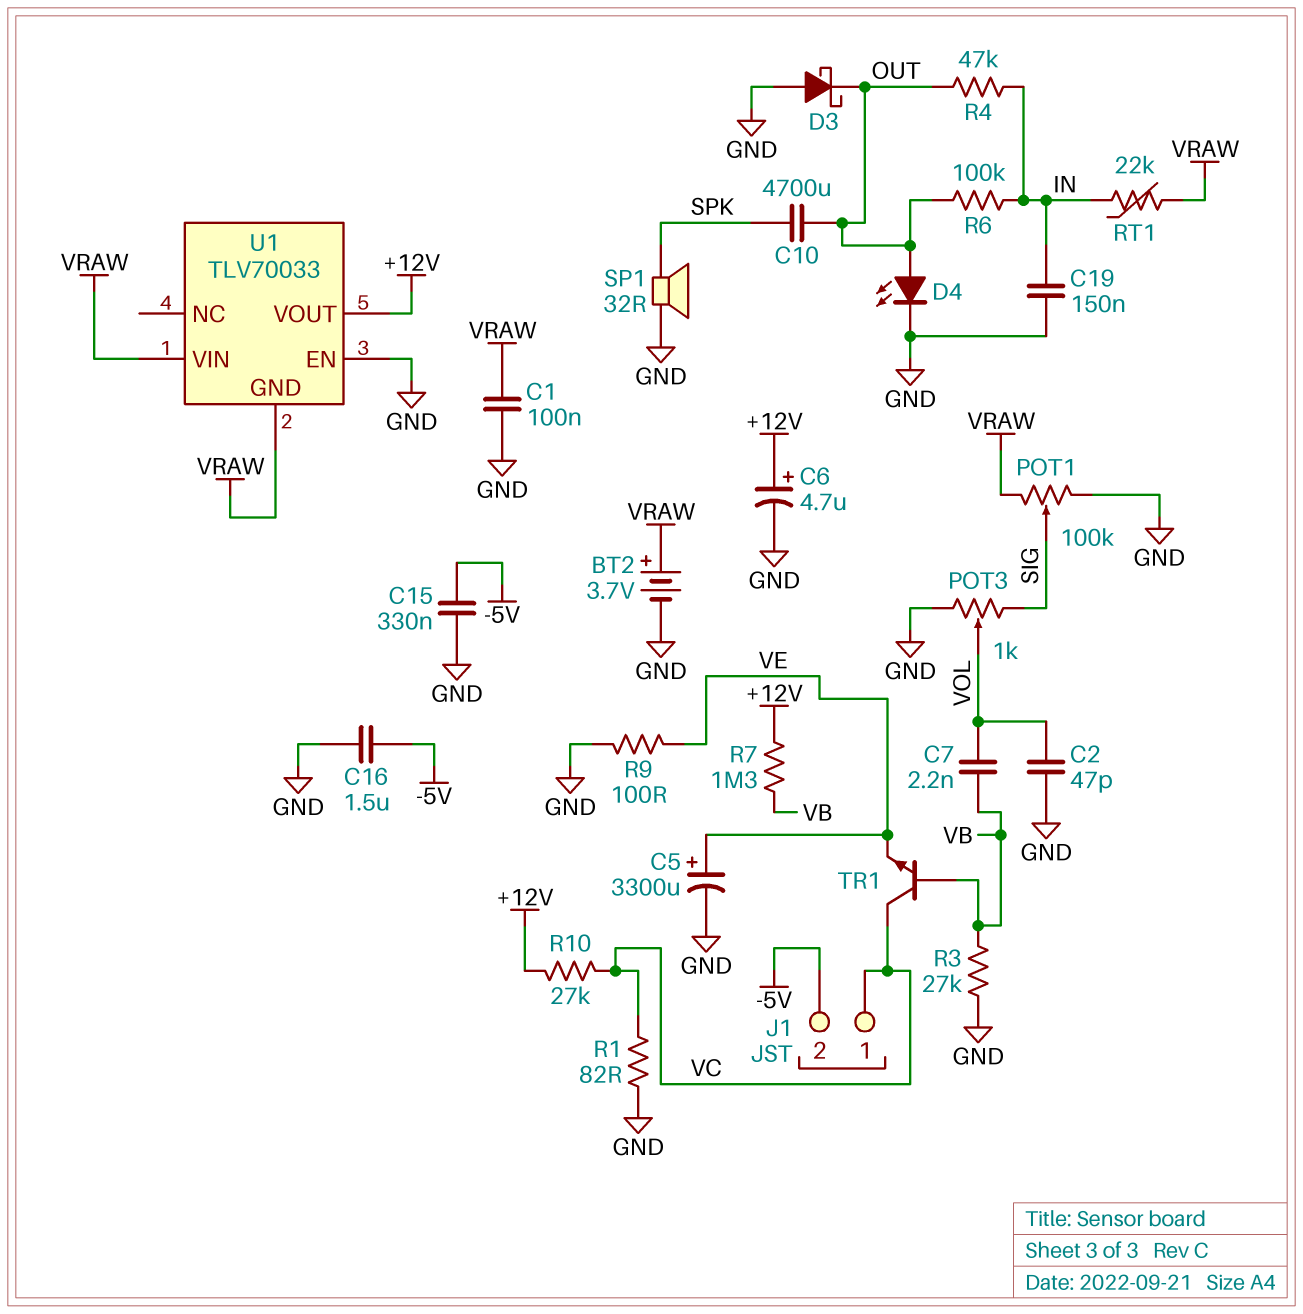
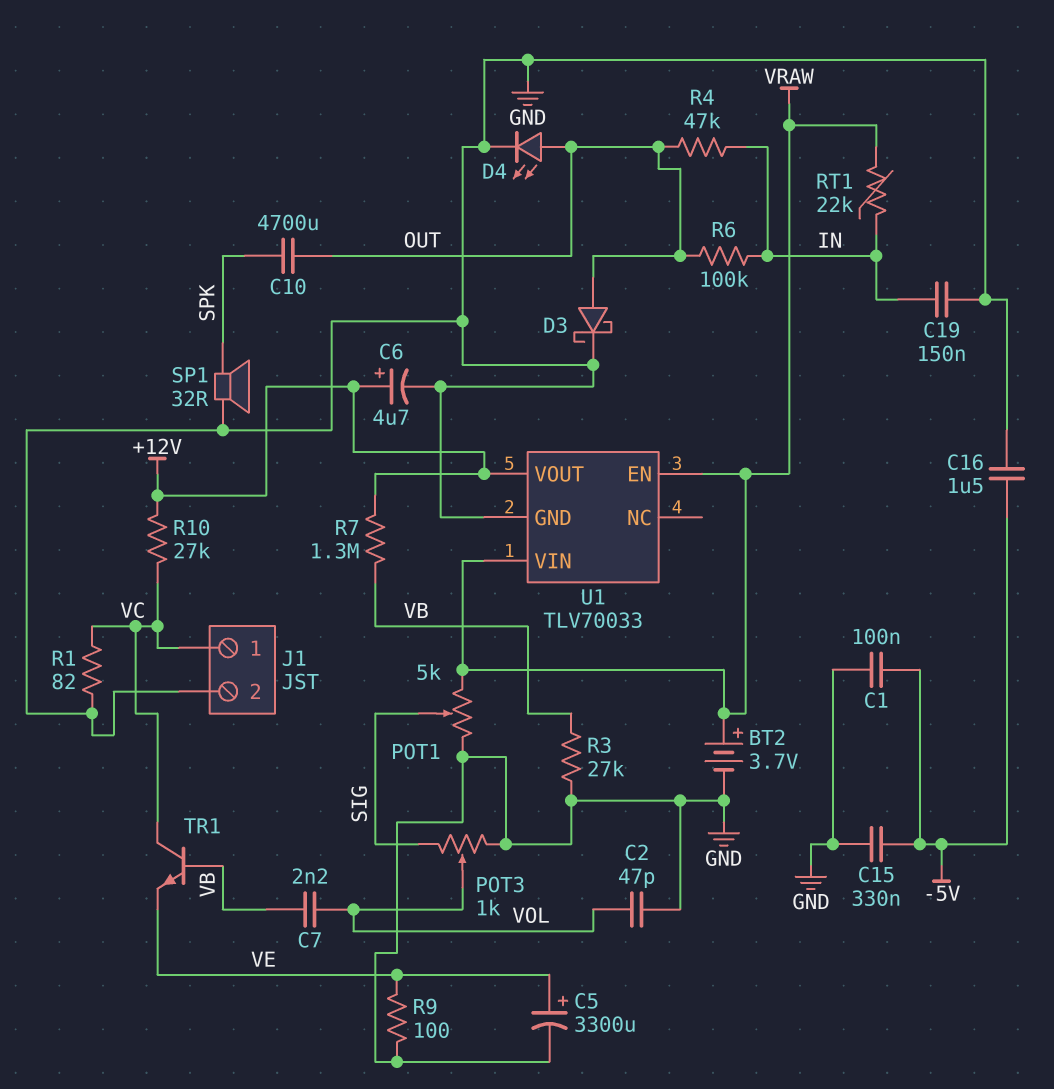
C1: 100nF (GND, VRAW) -> 100nF (-5V, GND)
D3: schottky (A GND, K OUT) -> schottky (A OUT, K GND)
J1 pin 2: -5V -> GND
POT1: 100k (GND, VRAW, wiper SIG) -> 5k (GND, VRAW, wiper SIG)
U1 pin EN: GND -> VRAW
U1 pin GND: VRAW -> GND

